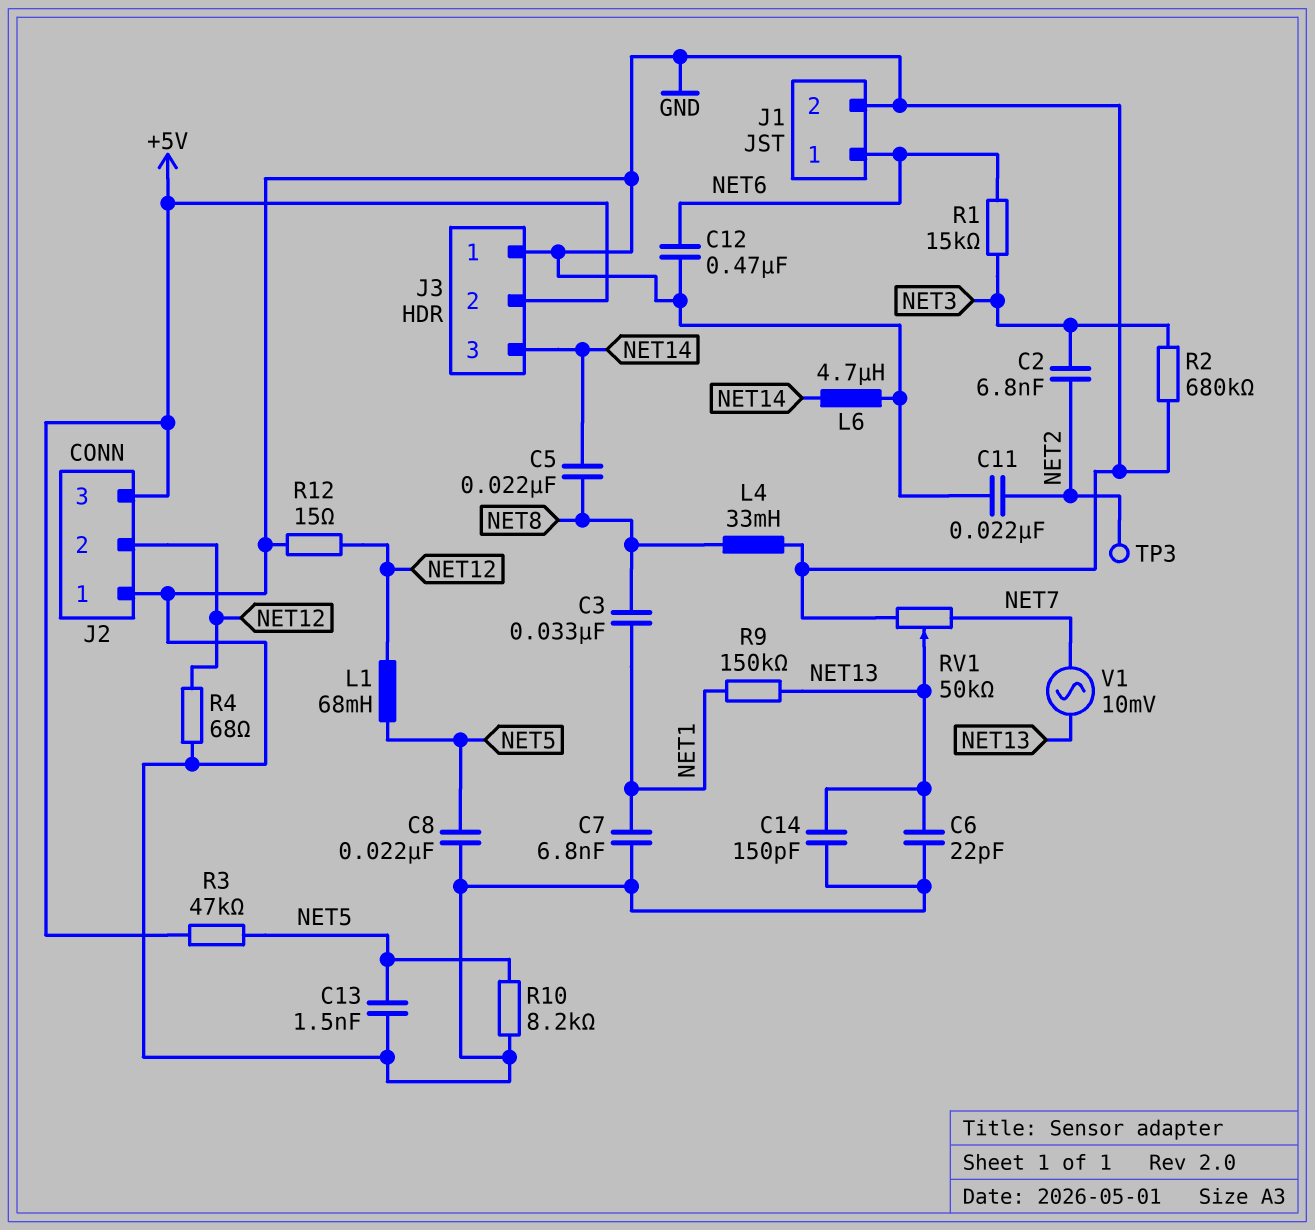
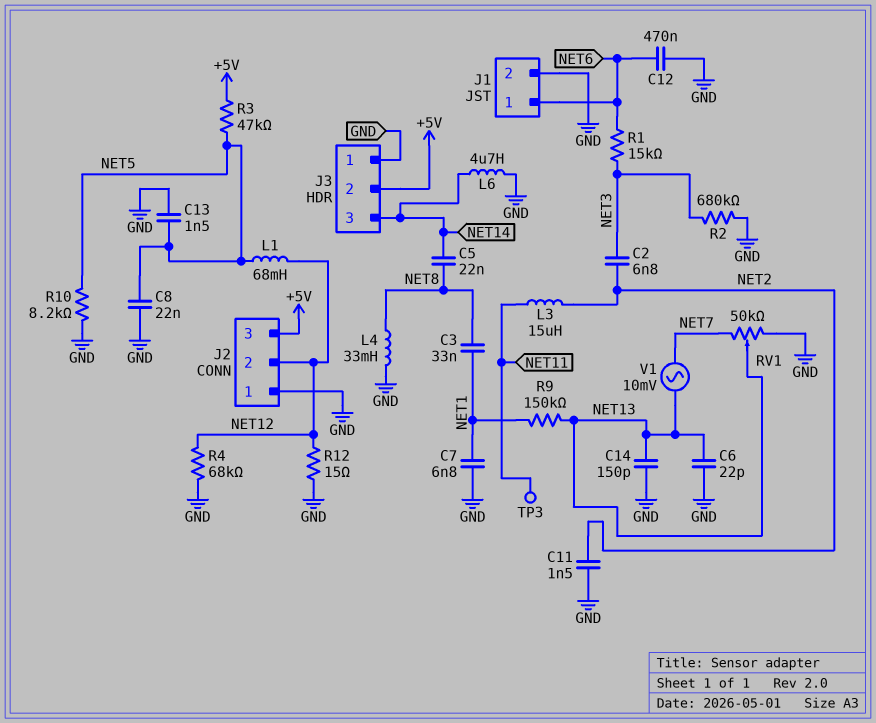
C11: 22nF (GND, NET2) -> 1.5nF (GND, NET2)
L3: none -> 15uH (NET2, NET11)
R4: 68 (GND, NET12) -> 68k (GND, NET12)
TP3: test point (NET2) -> test point (NET11)

